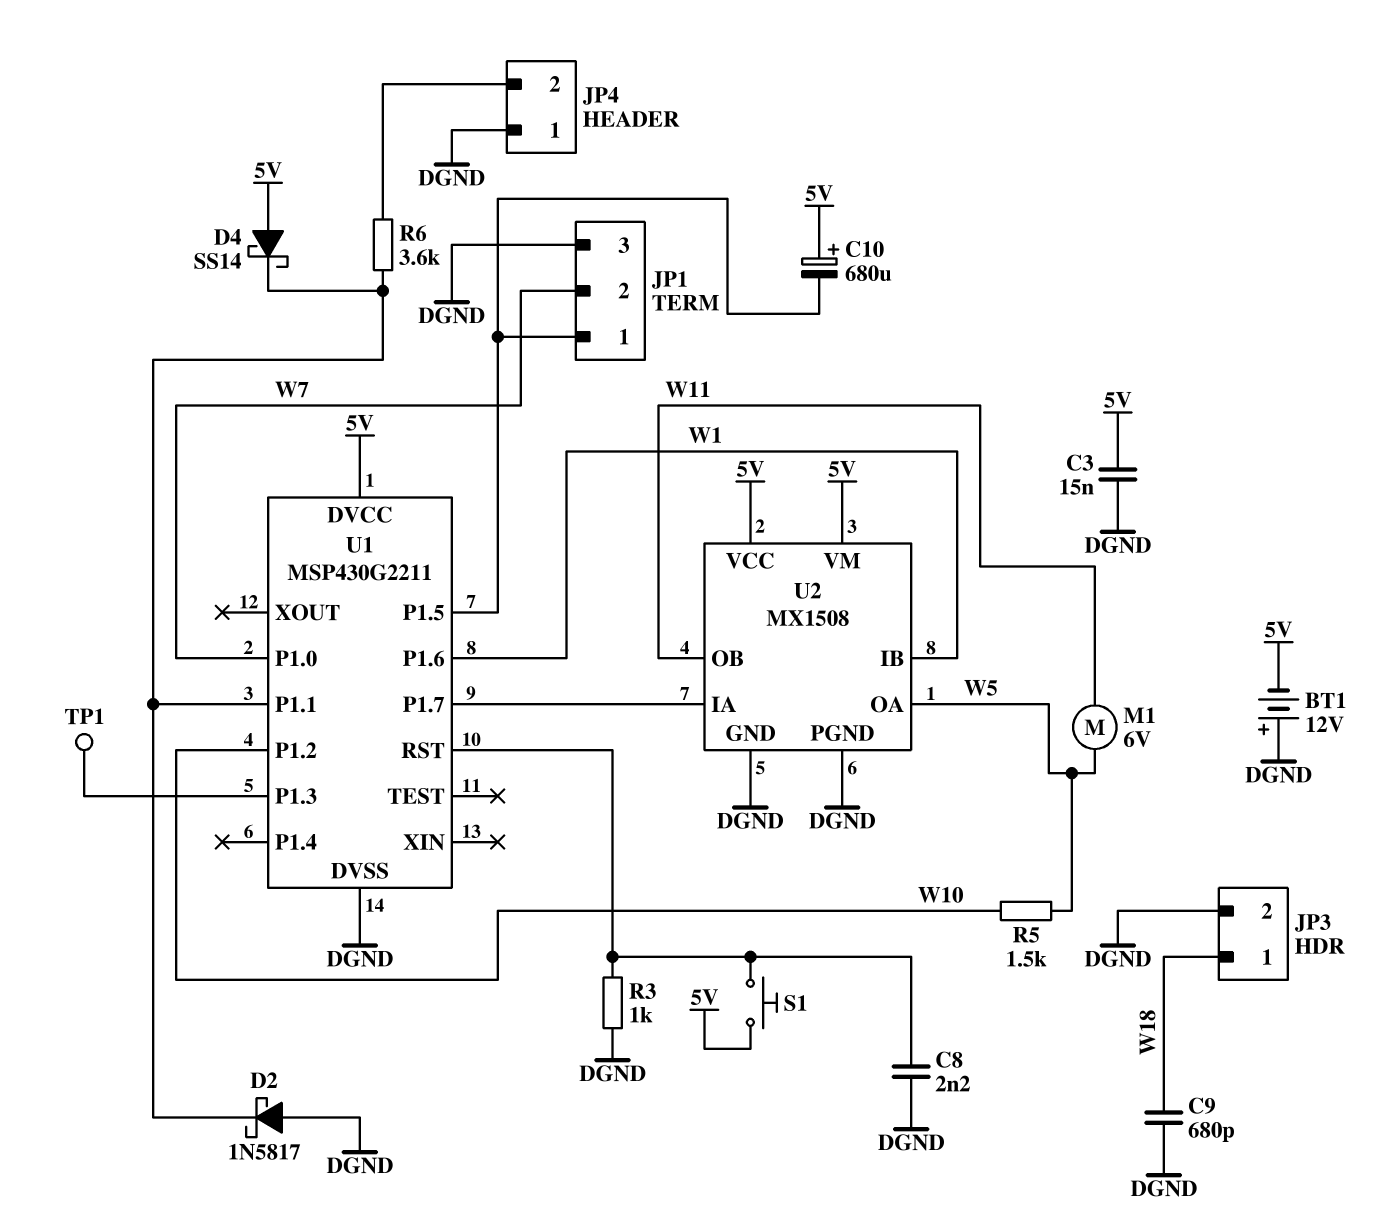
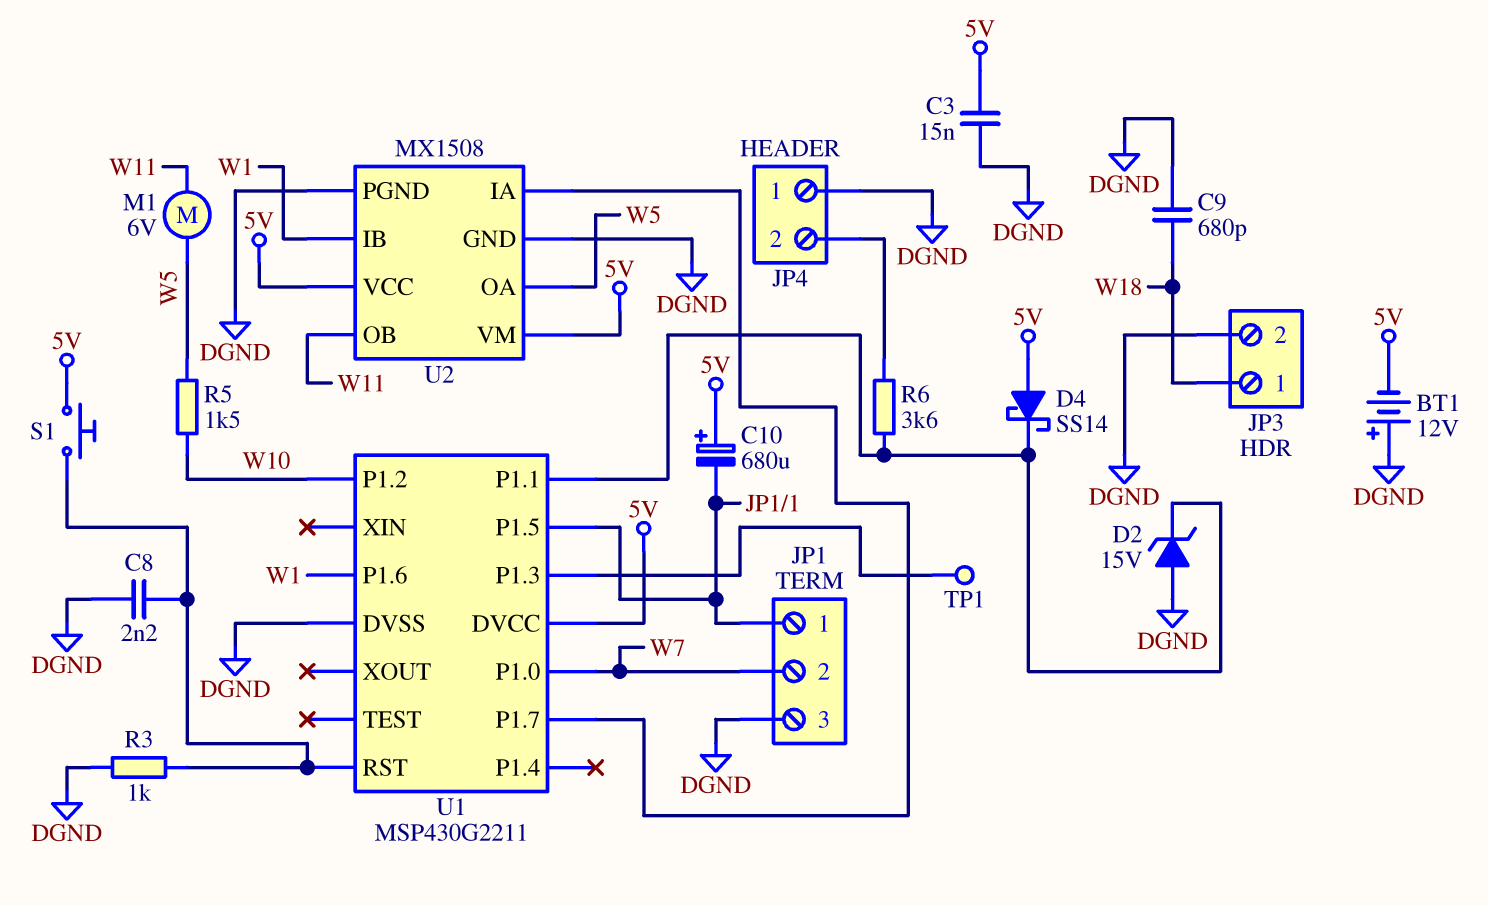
D2: schottky 1N5817 (A DGND, K U1/P1.1) -> zener 15V (A DGND, K U1/P1.1)

